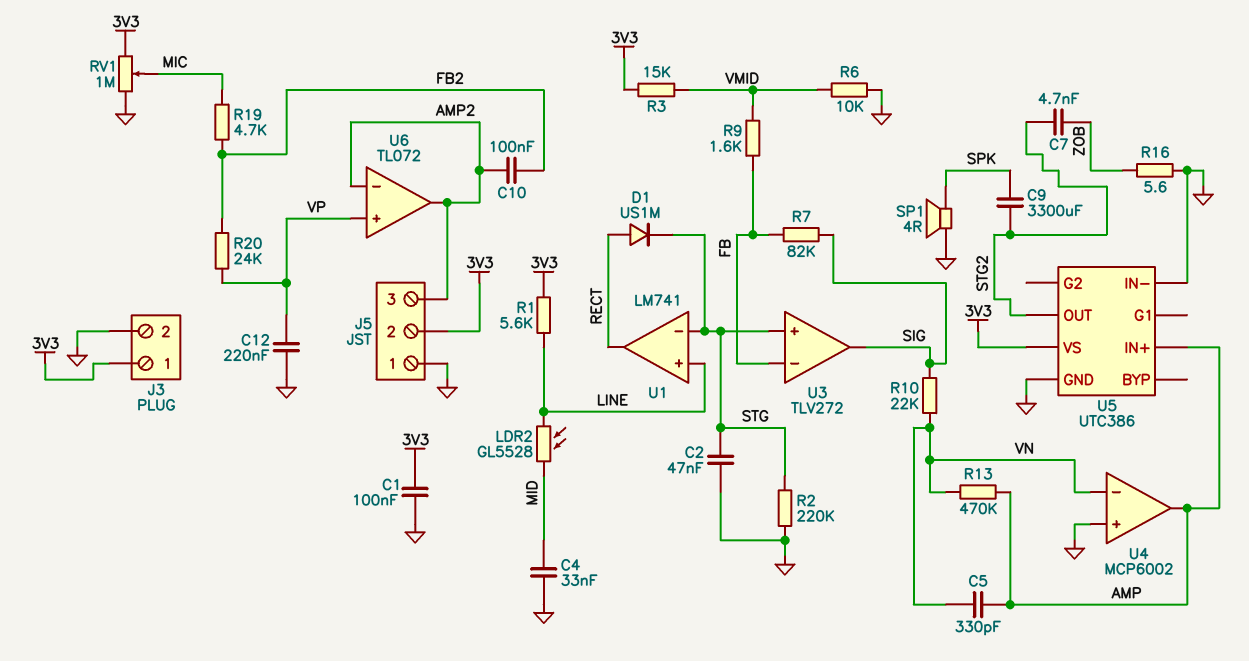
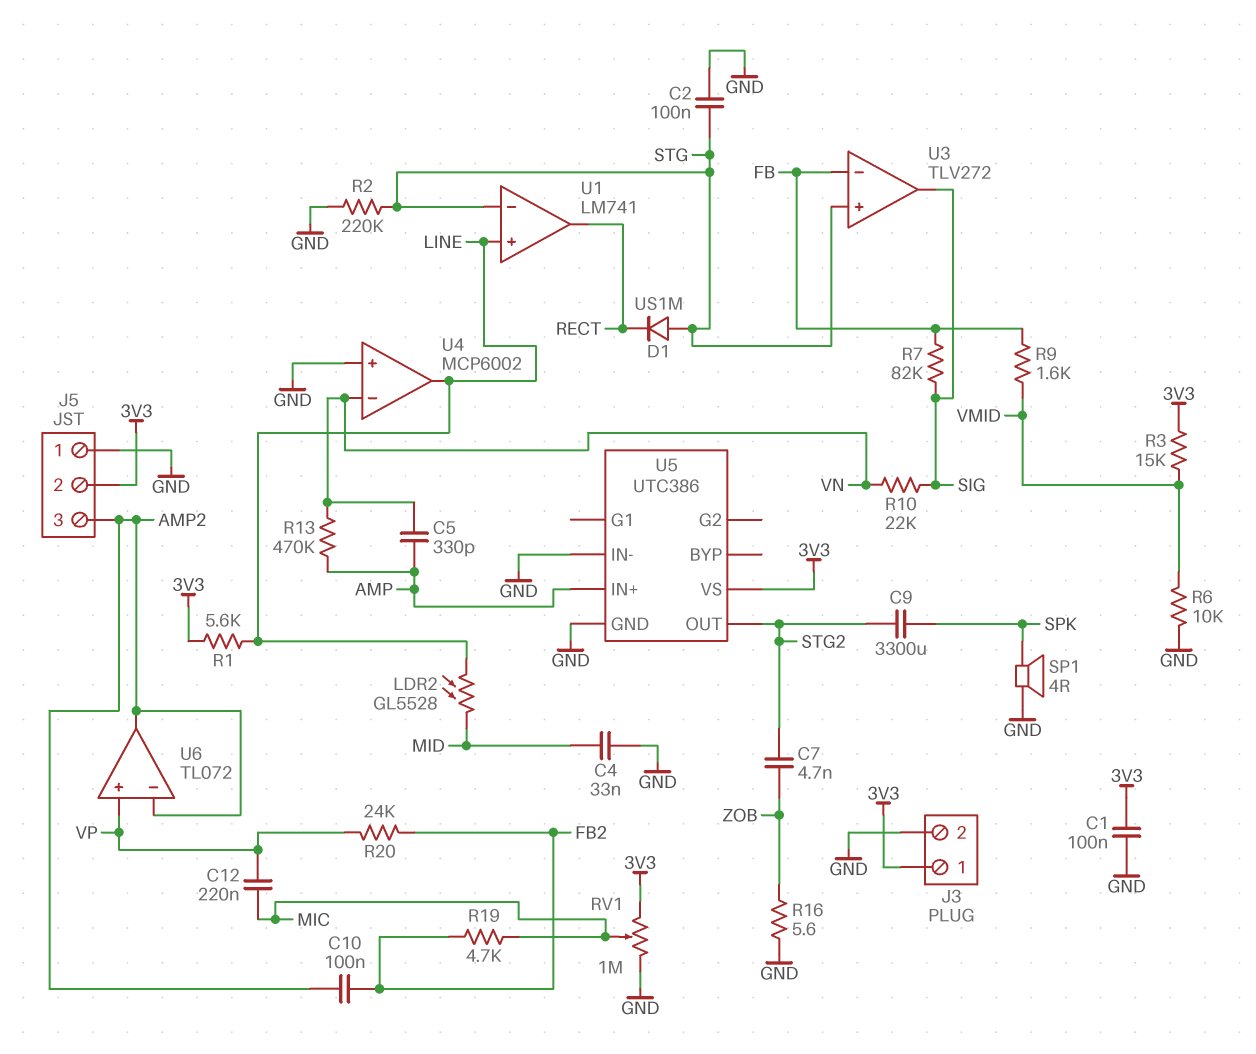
C2: 47nF (GND, STG) -> 100nF (GND, STG)
C12: 220nF (GND, VP) -> 220nF (MIC, VP)
D1: diode US1M (A RECT, K STG) -> diode US1M (A STG, K RECT)
U4 pin out: AMP -> LINE

